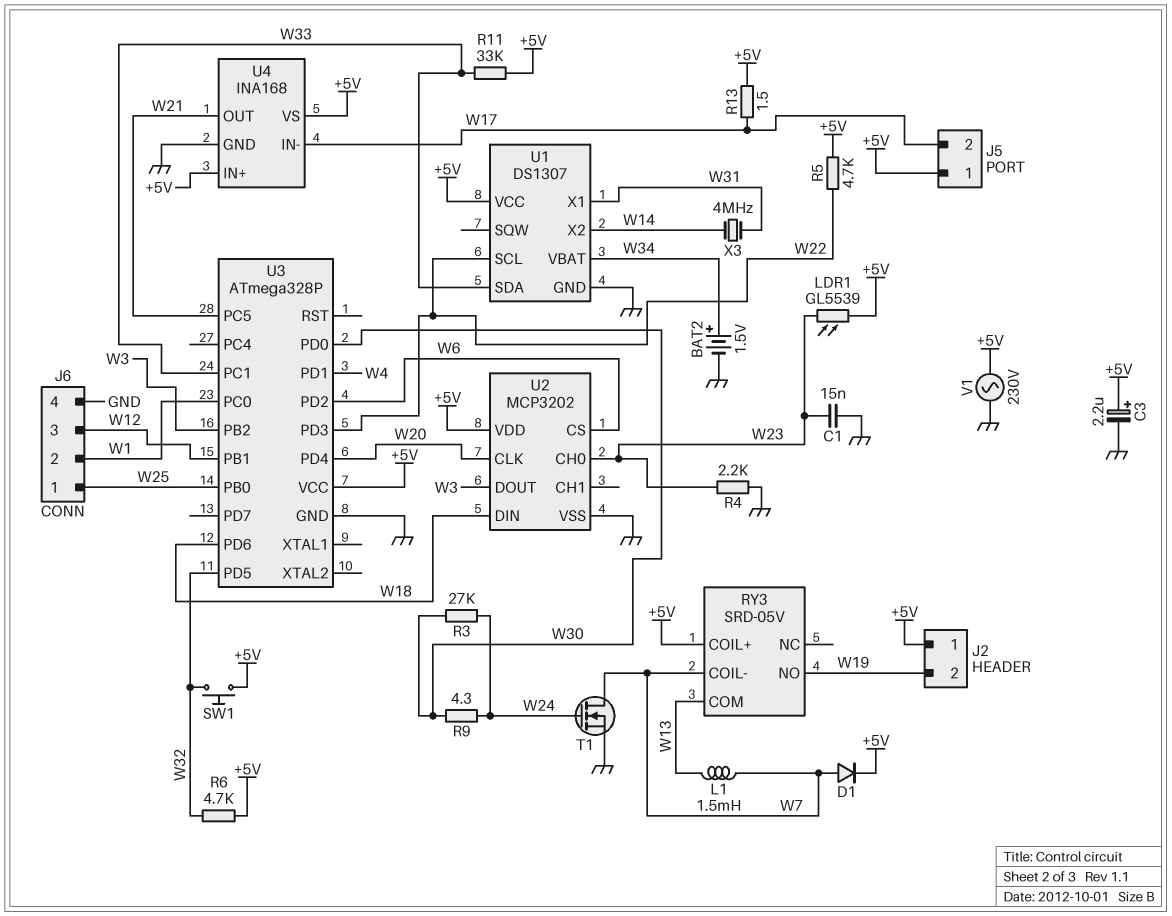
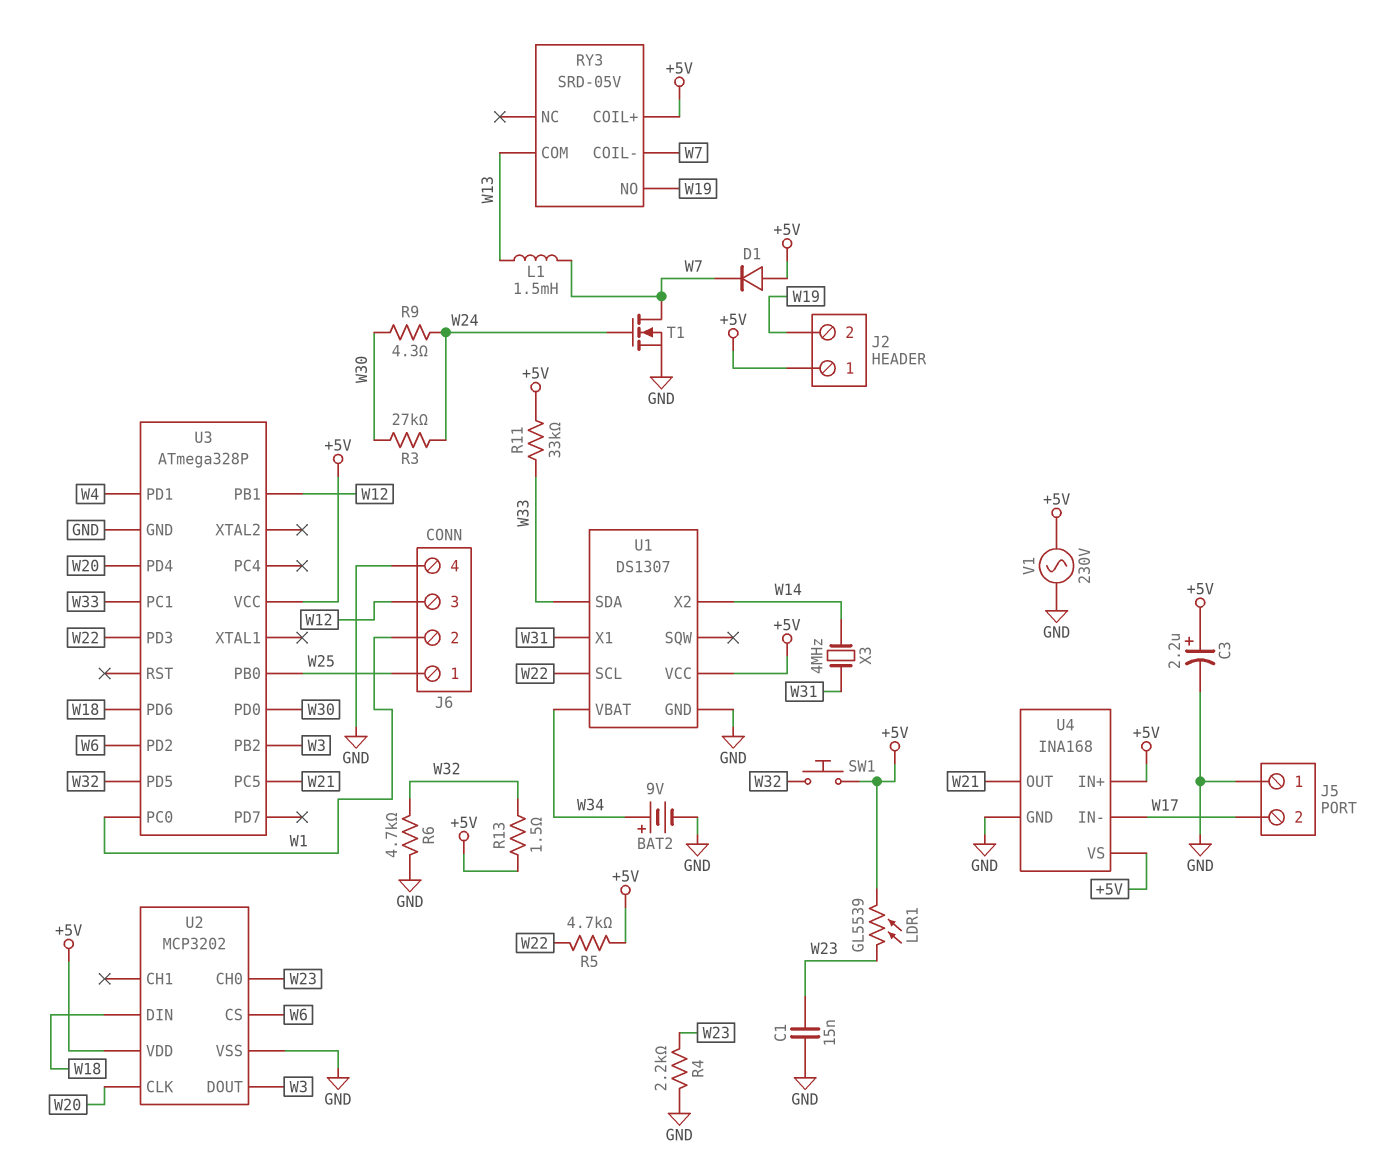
BAT2: 1.5V (plus W34, minus GND) -> 9V (plus W34, minus GND)
D1: diode (A W7, K +5V) -> diode (A +5V, K W7)
J5 pin 1: +5V -> GND
R6: 4.7k (+5V, W32) -> 4.7k (GND, W32)
R13: 1.5 (+5V, W17) -> 1.5 (+5V, W32)

